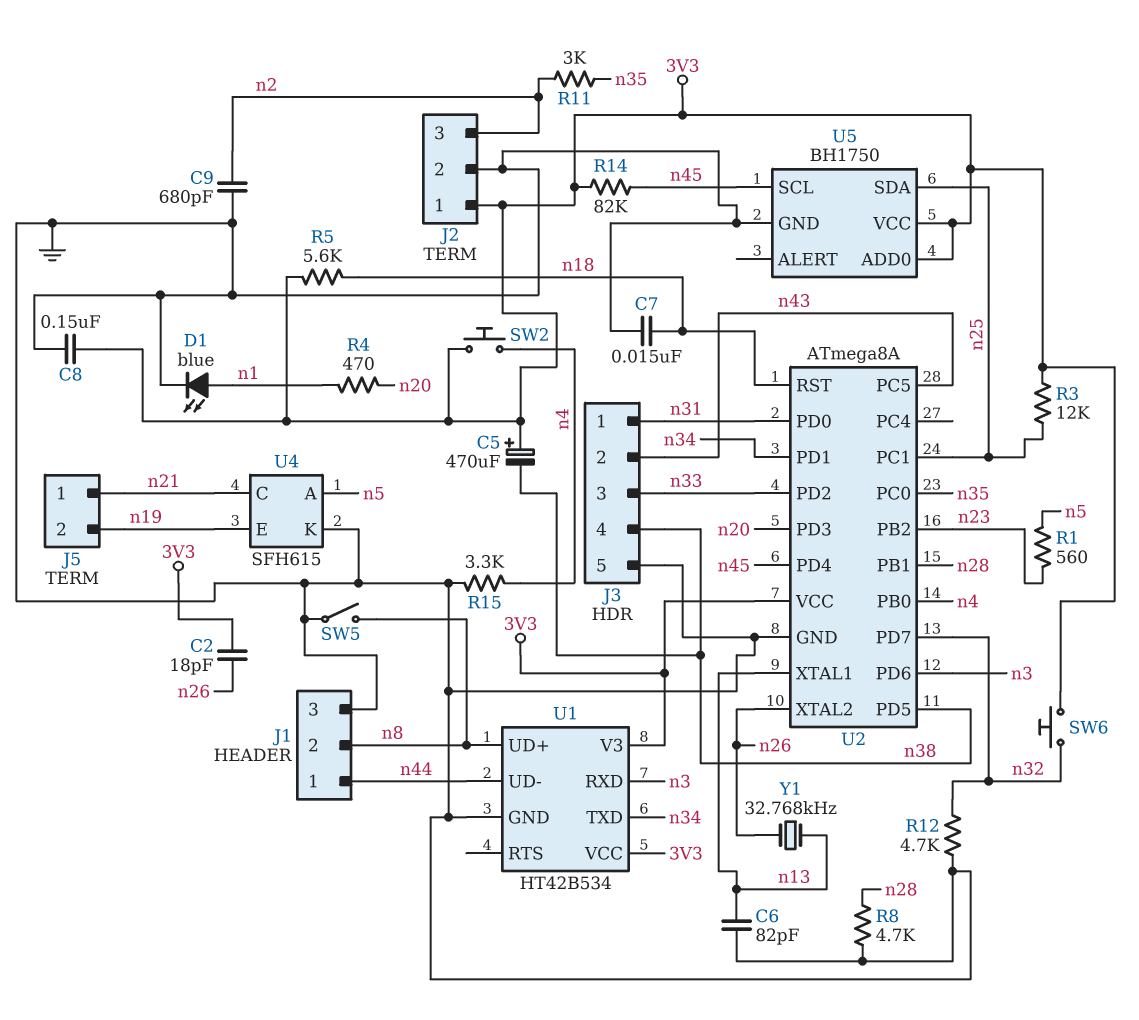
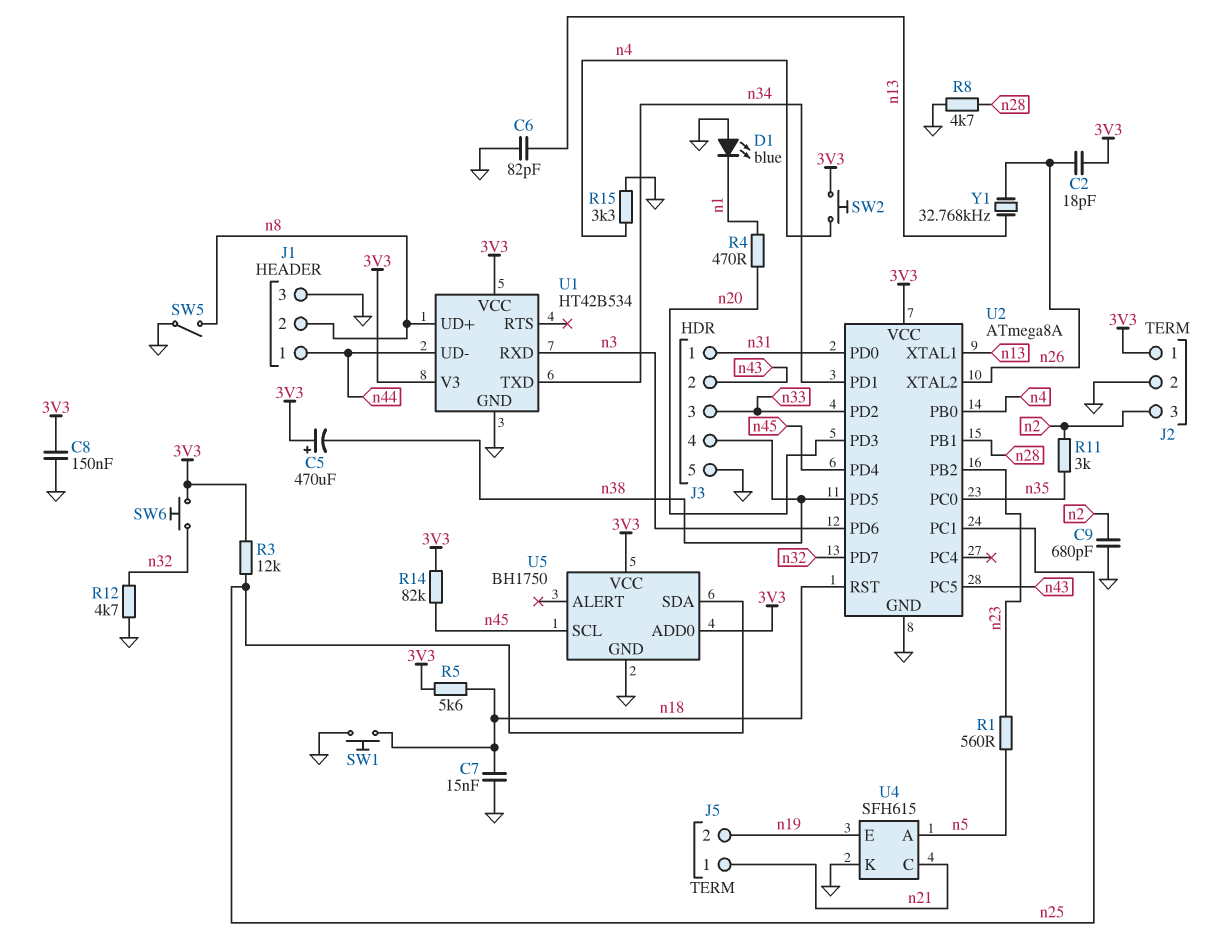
D1: LED blue (A n1, K GND) -> LED blue (A GND, K n1)
SW1: none -> button (GND, n18)

